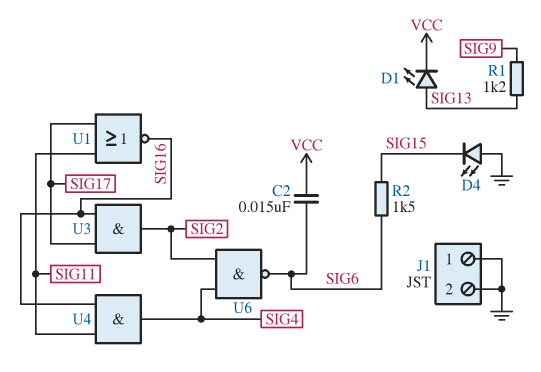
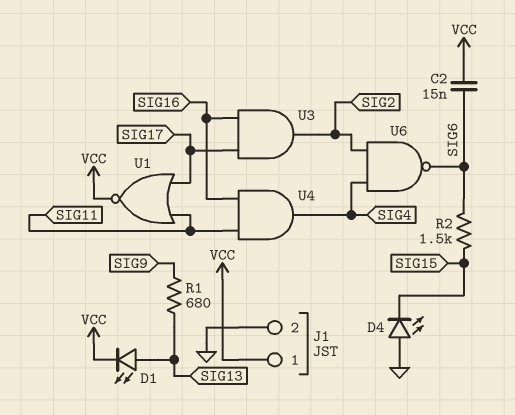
J1 pin 1: GND -> VCC
R1: 1.2k (SIG9, SIG13) -> 680 (SIG9, SIG13)
U1: NOR (in SIG11, in SIG17, out SIG16) -> NOR (in SIG11, in SIG17, out VCC)

